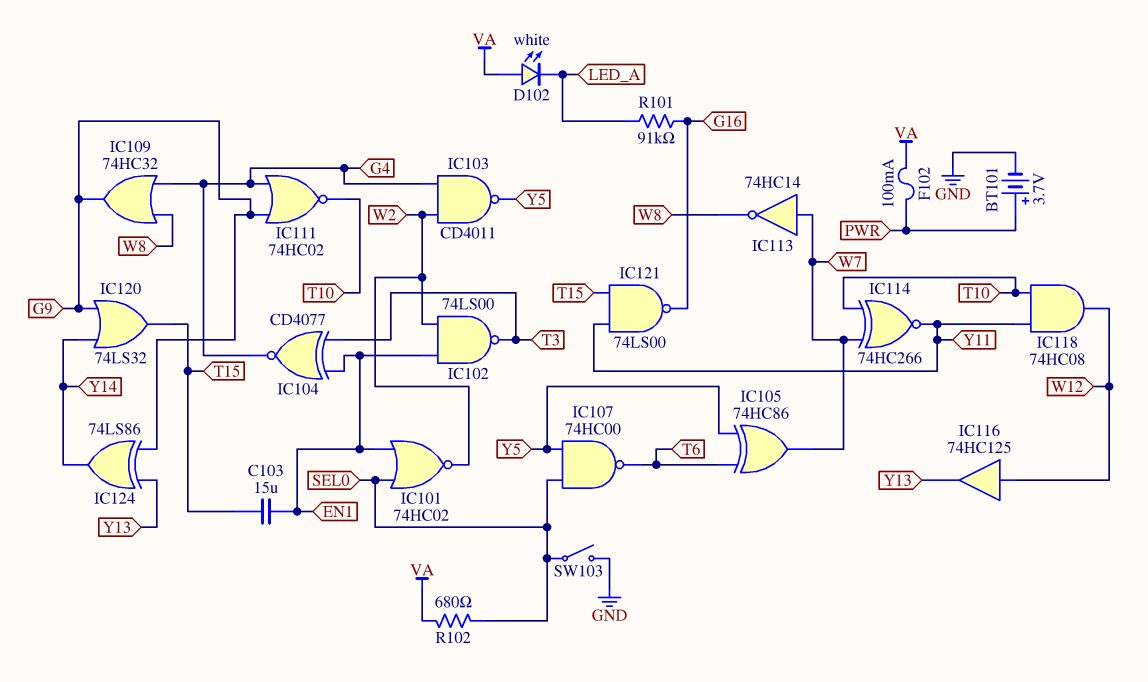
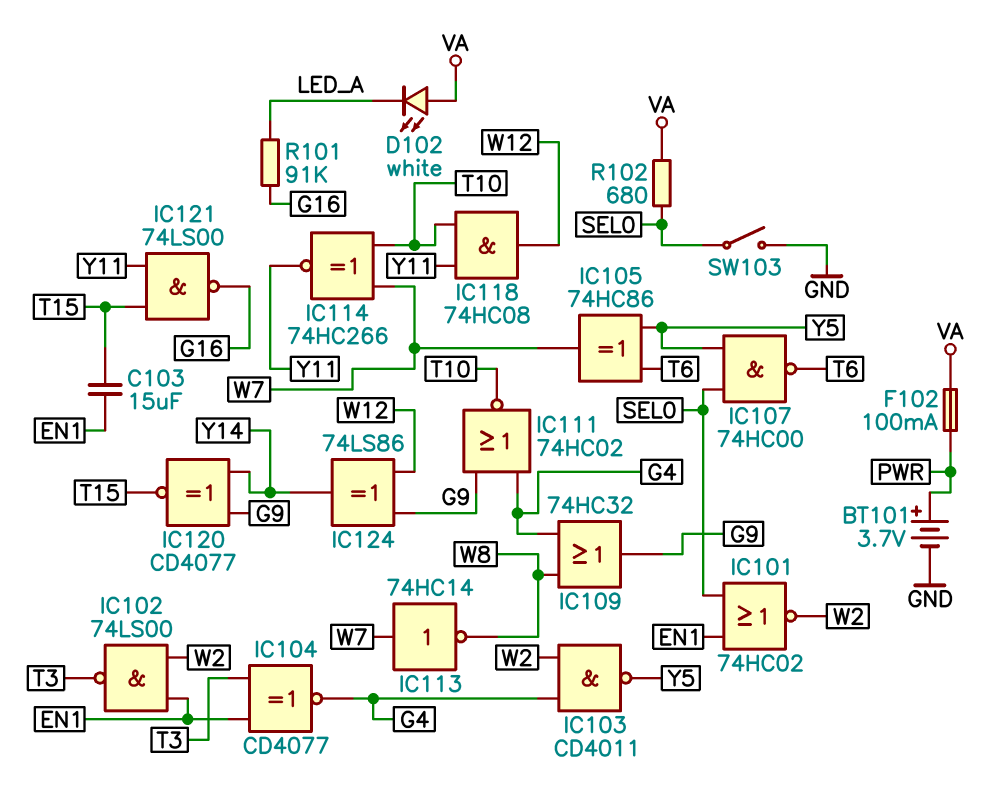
IC116: buffer 74HC125 (in W12, out Y13) -> none
IC120: OR 74LS32 (in G9, in Y14, out T15) -> XNOR CD4077 (in G9, in Y14, out T15)
IC124: XOR 74LS86 (in G9, in Y13, out Y14) -> XOR 74LS86 (in G9, in W12, out Y14)

